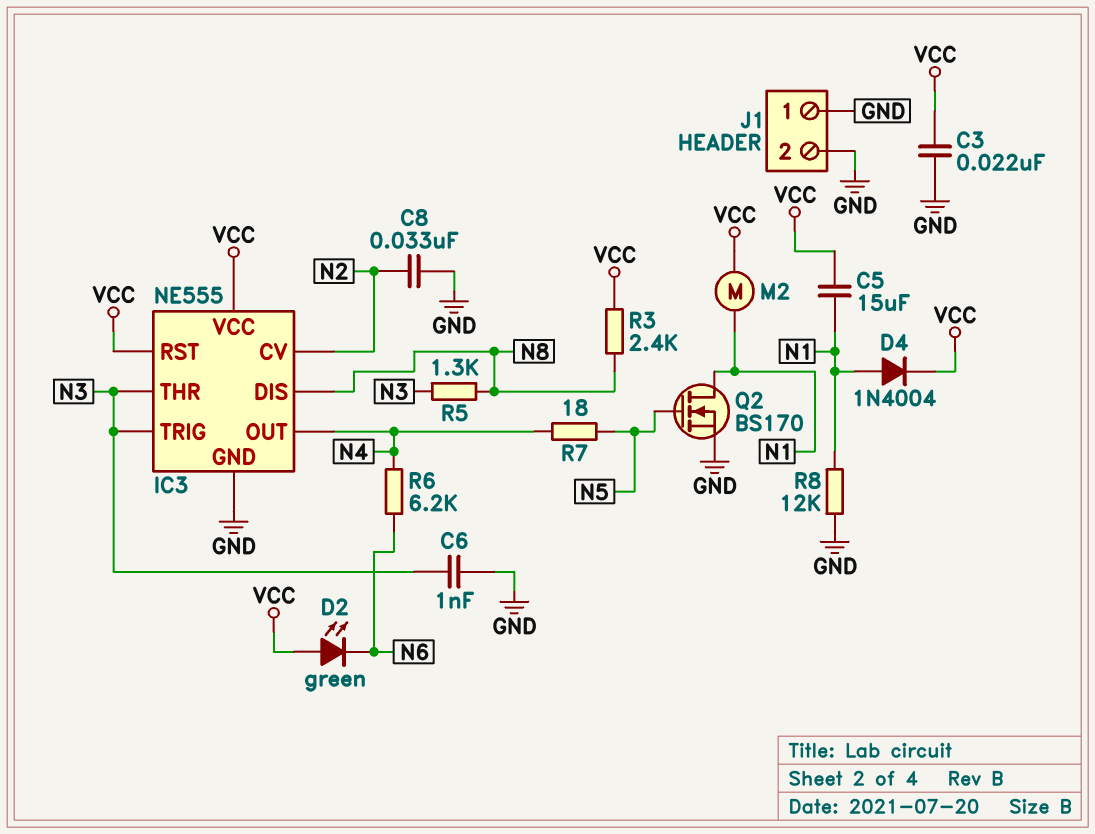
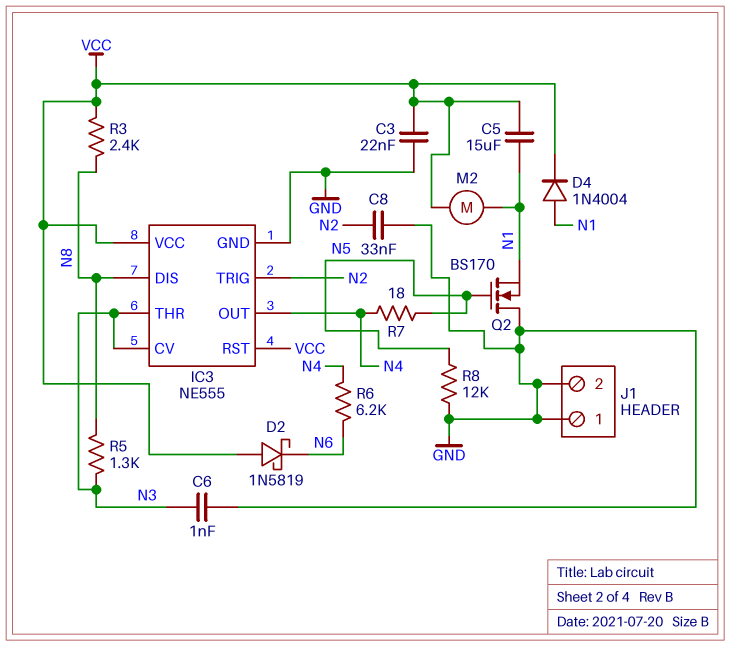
D2: LED green (A VCC, K N6) -> schottky 1N5819 (A VCC, K N6)
IC3 pin CV: N2 -> N3
IC3 pin TRIG: N3 -> N2
Q2: NMOS BS170 (G N5, D N1, S GND) -> NMOS BS170 (G N5, D GND, S N1)
R8: 12k (GND, N1) -> 12k (GND, N5)

